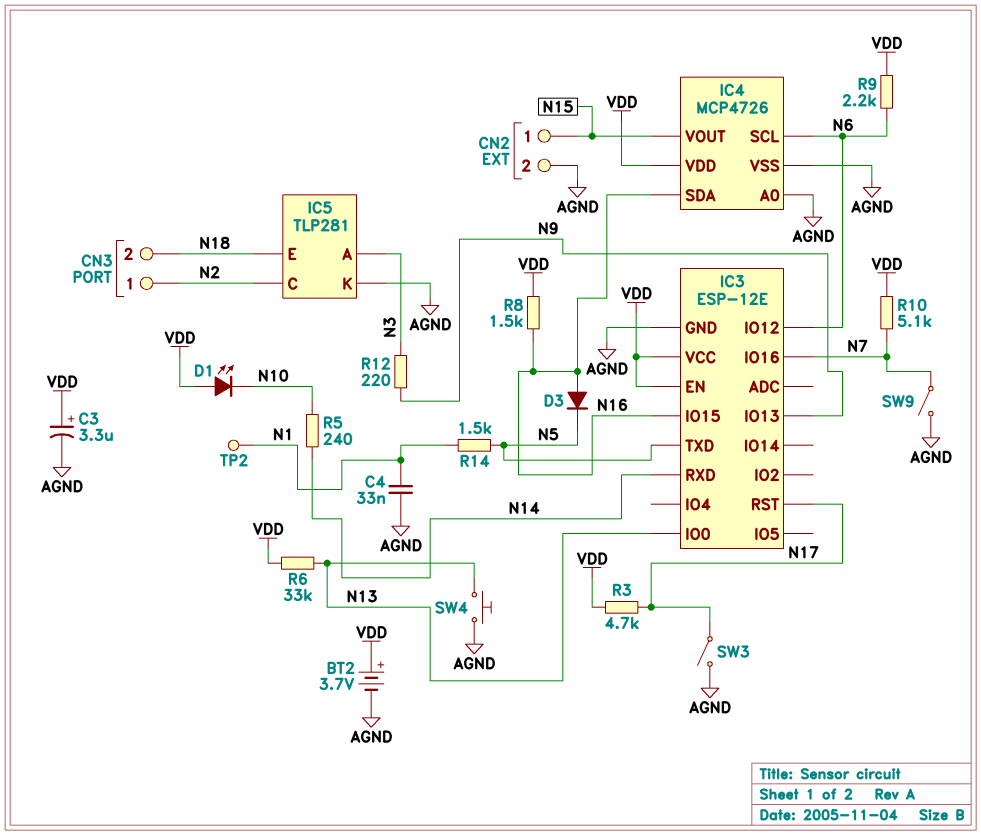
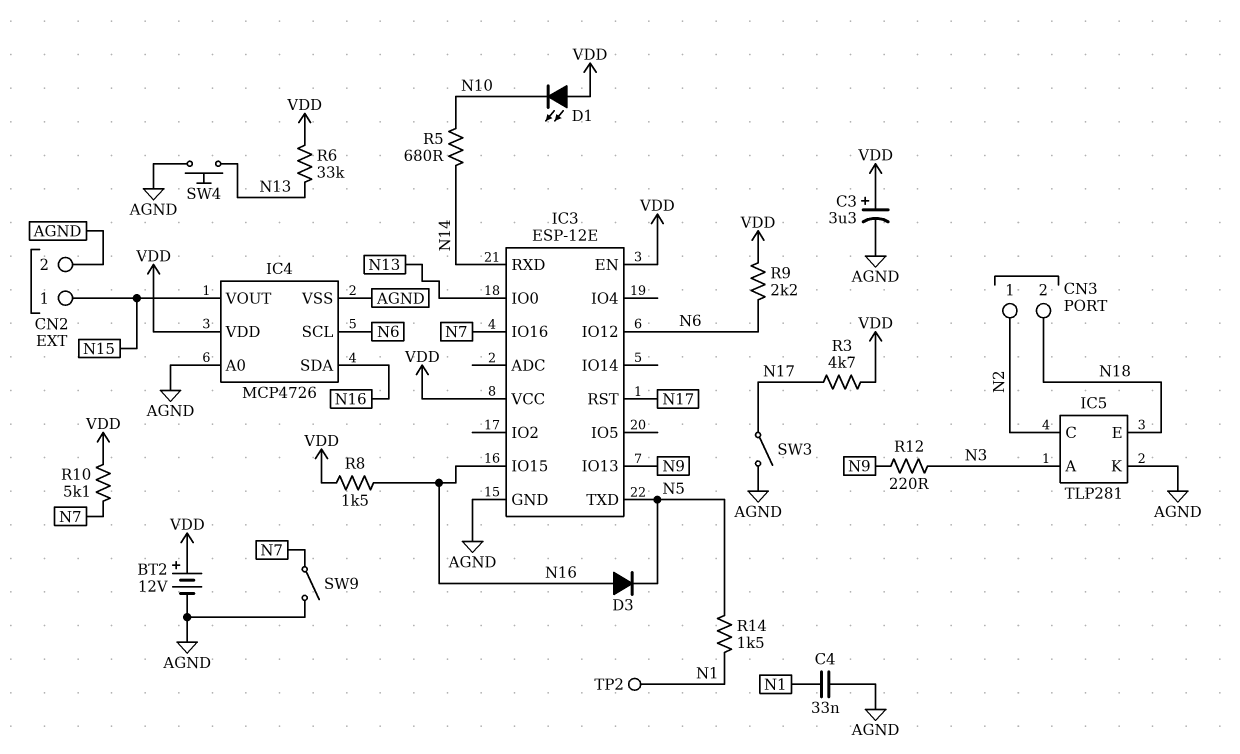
BT2: 3.7V (plus VDD, minus AGND) -> 12V (plus VDD, minus AGND)
R5: 240 (N10, N14) -> 680 (N10, N14)

